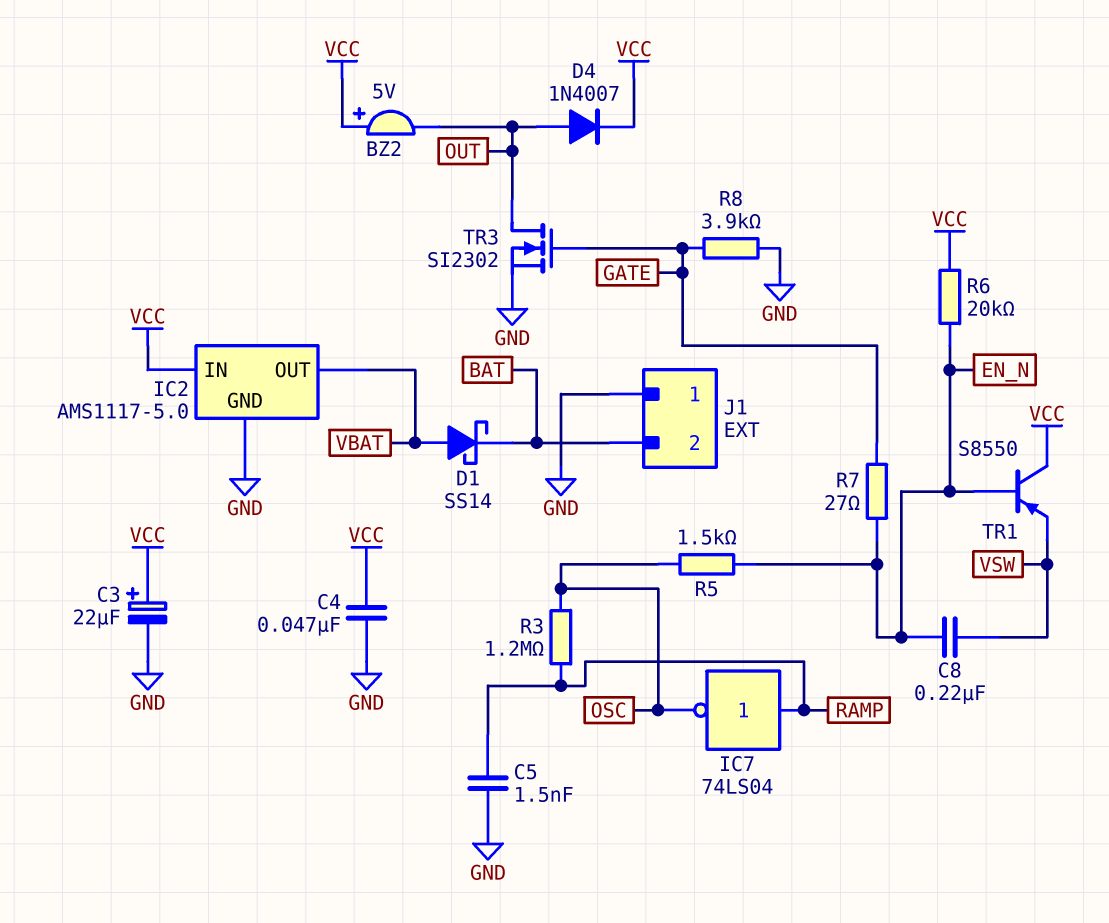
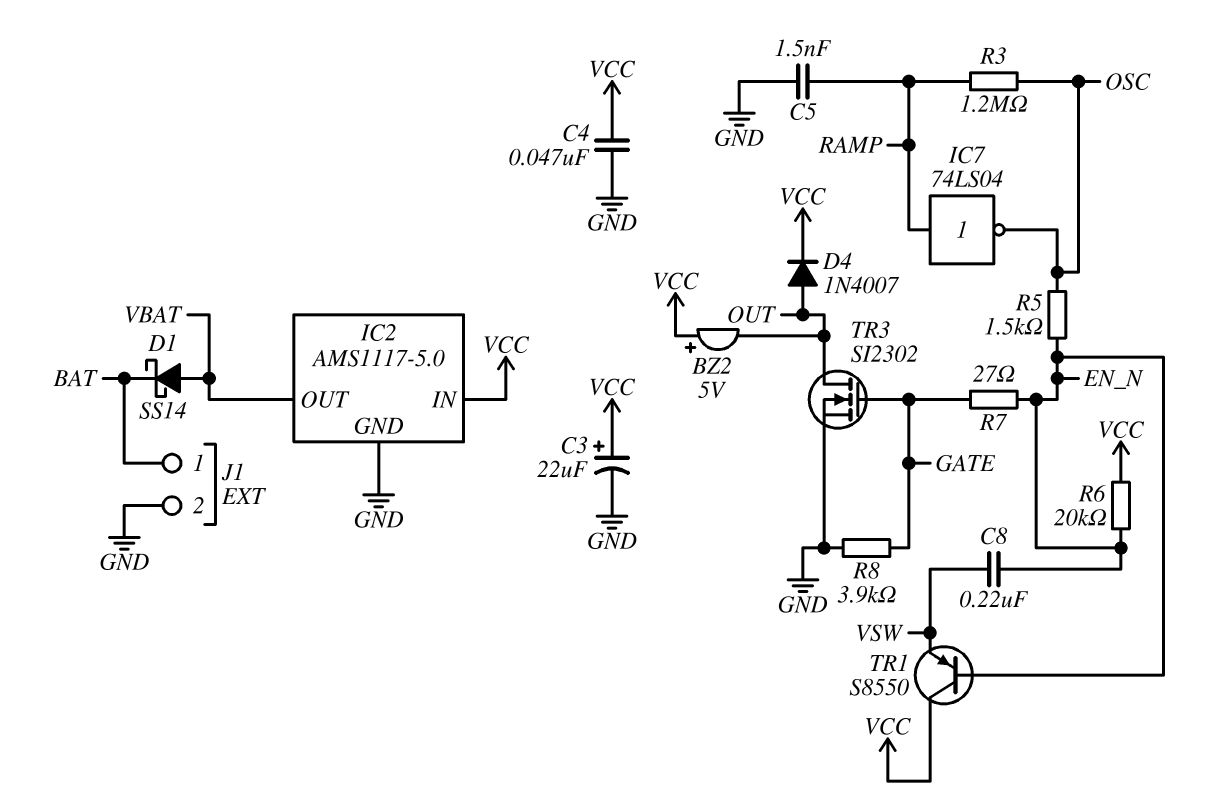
J1 pin 1: GND -> BAT
J1 pin 2: BAT -> GND

